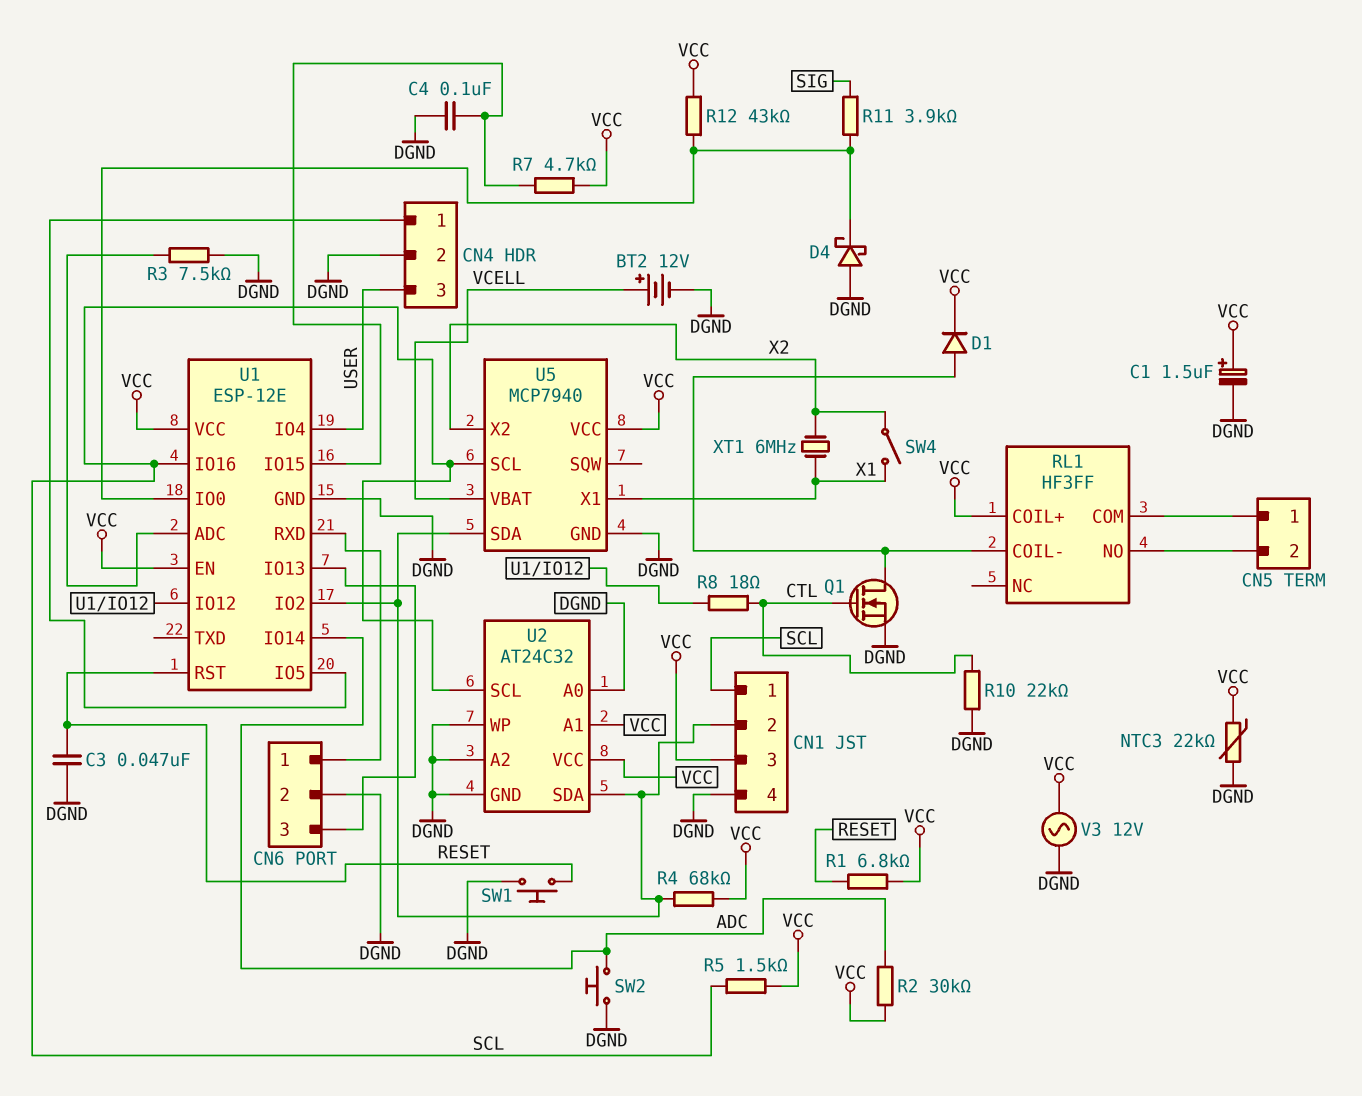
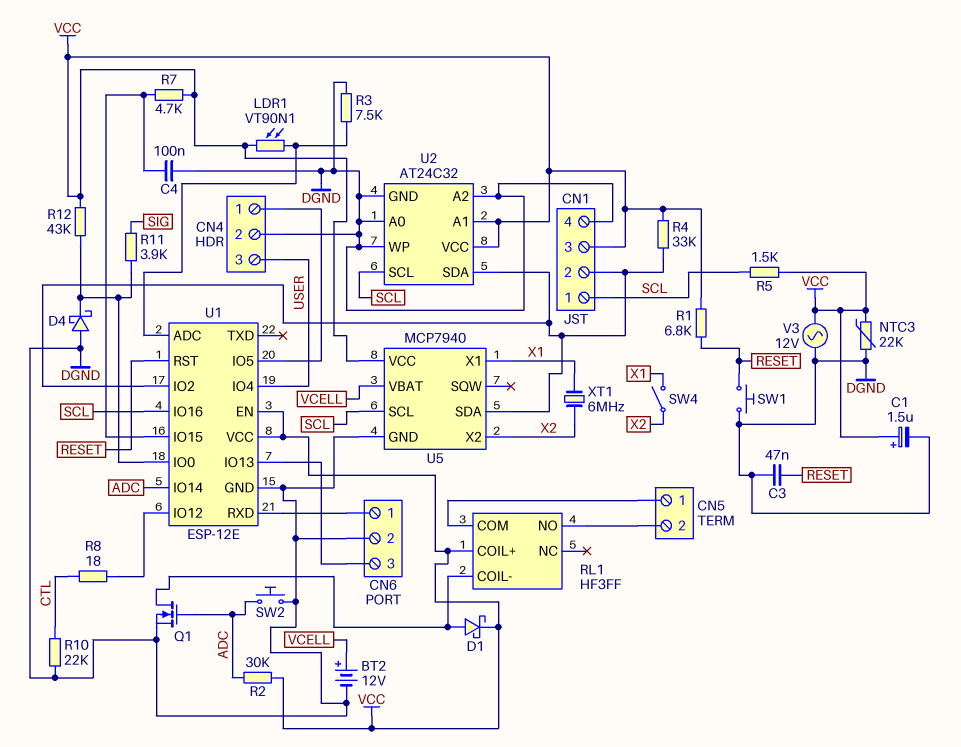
D1: diode (A RL1/COIL-, K VCC) -> schottky (A RL1/COIL-, K VCC)
LDR1: none -> VT90N1 (U1/ADC, VCC)
Q1: NMOS (G CTL, D RL1/COIL-, S DGND) -> NMOS (G ADC, D RL1/COIL-, S DGND)
R4: 68k (CN1/2, VCC) -> 33k (CN1/2, VCC)

